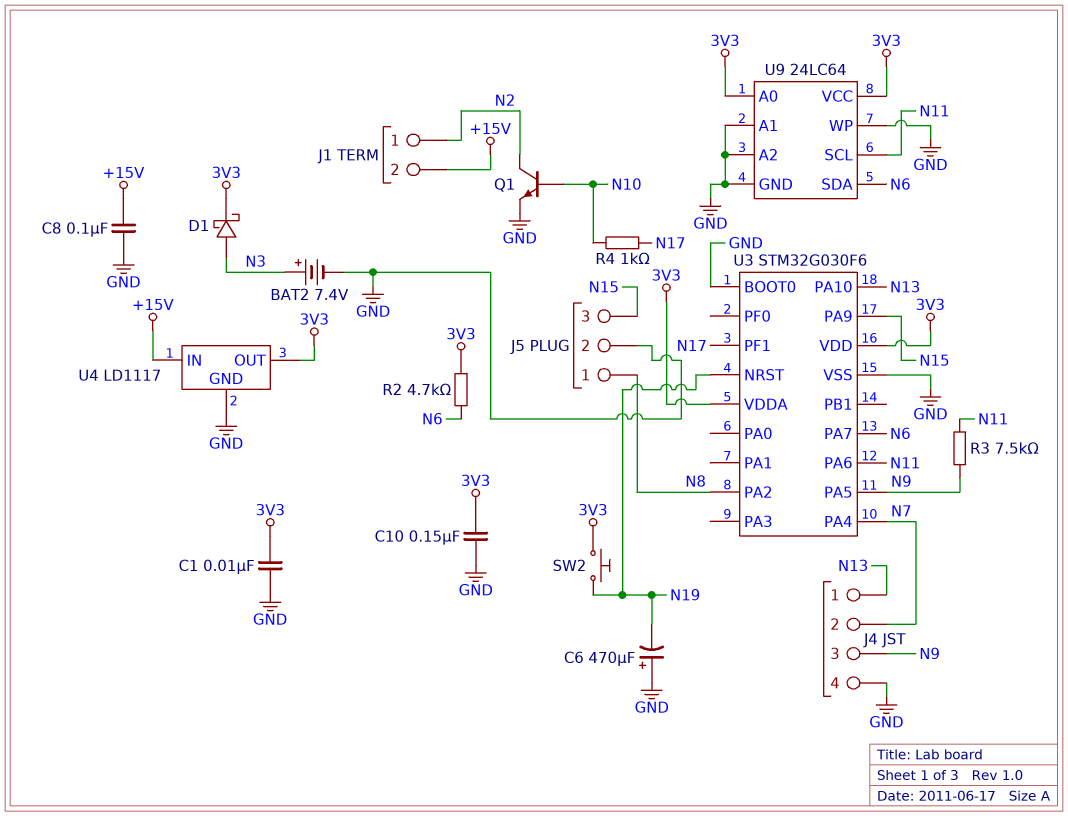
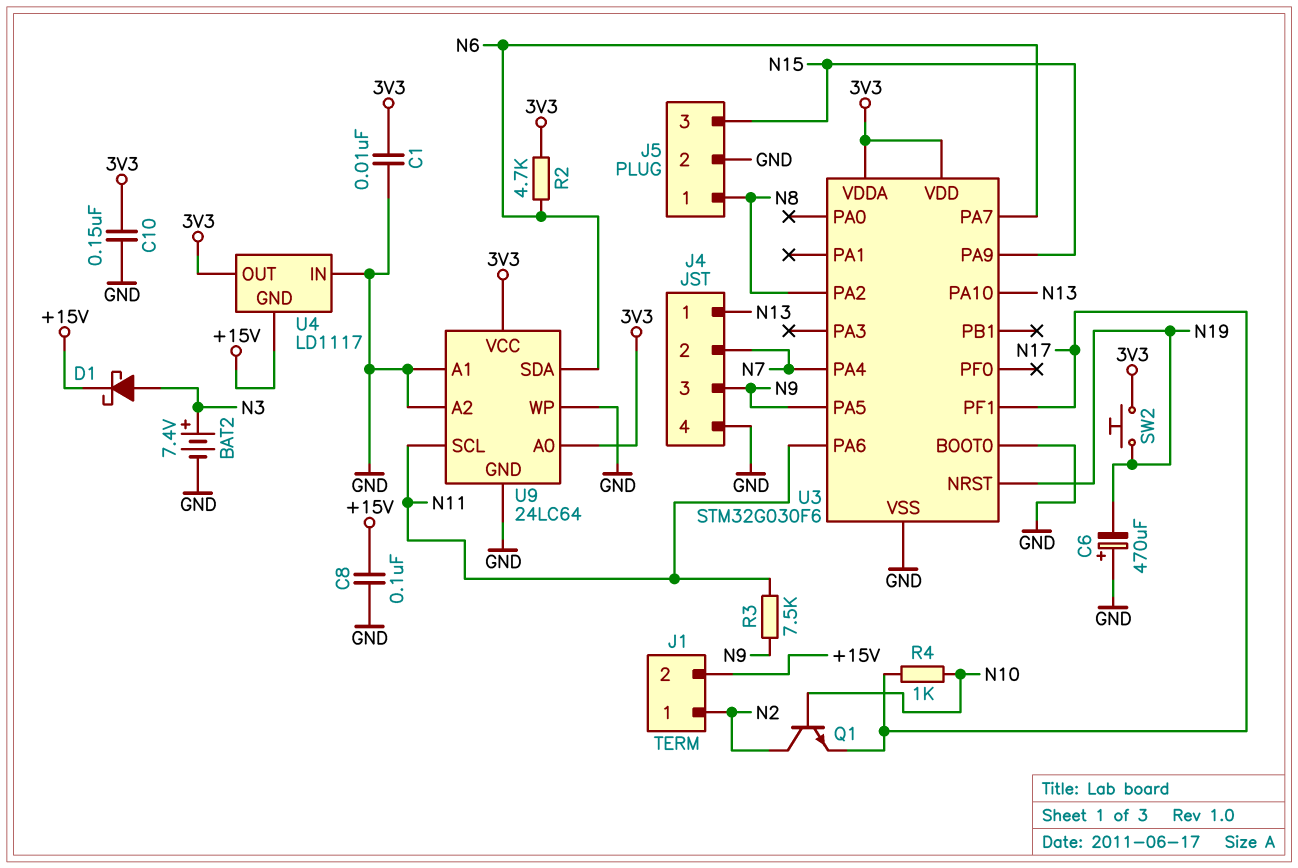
D1: schottky (A N3, K 3V3) -> schottky (A N3, K +15V)
Q1: NPN (B N10, C N2, E GND) -> NPN (B N10, C N2, E N17)
U4 pin GND: GND -> +15V
U4 pin IN: +15V -> GND

